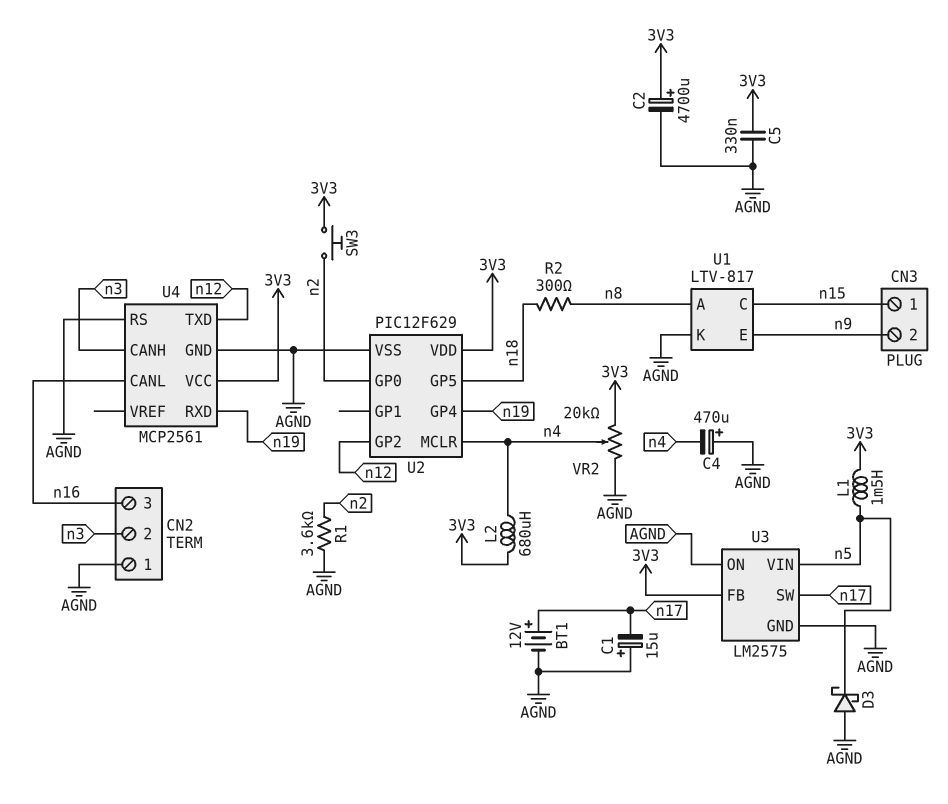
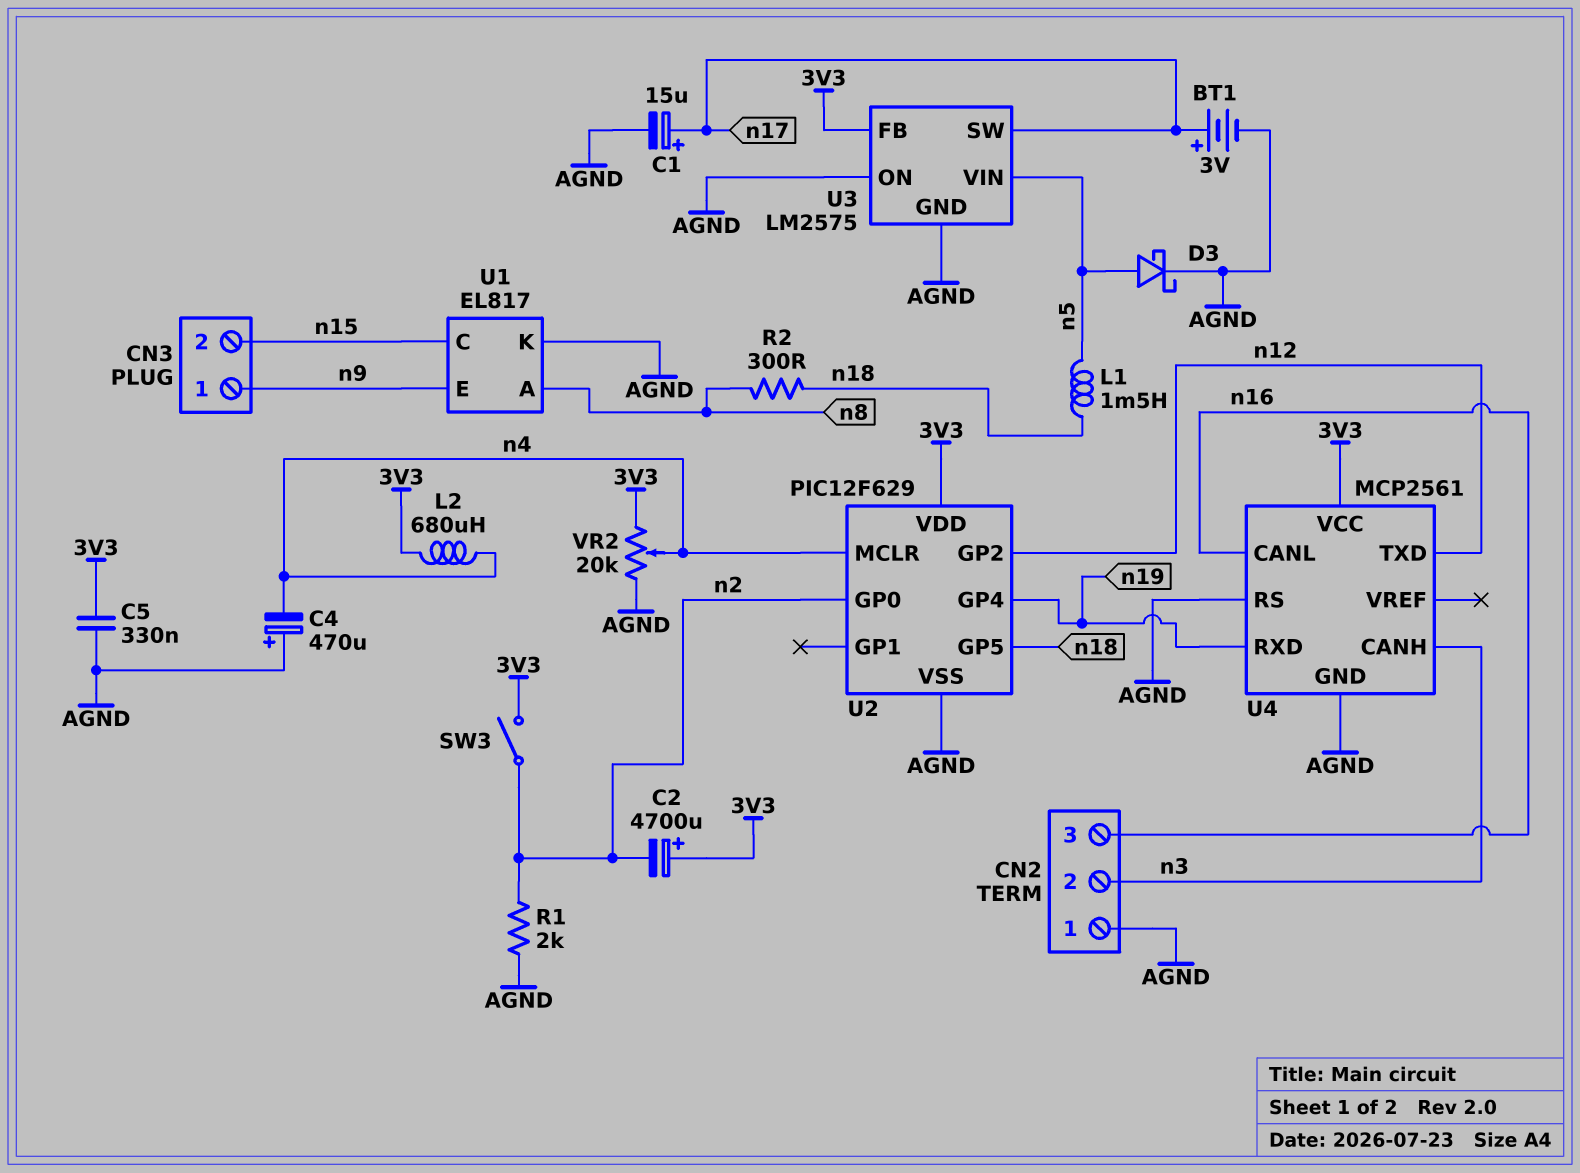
BT1: 12V (plus n17, minus AGND) -> 3V (plus n17, minus AGND)
C1: 15uF (plus AGND, minus n17) -> 15uF (plus n17, minus AGND)
C2: 4700uF (plus 3V3, minus AGND) -> 4700uF (plus 3V3, minus n2)
CN3 pin 1: n15 -> n9
CN3 pin 2: n9 -> n15
D3: schottky (A AGND, K n5) -> schottky (A n5, K AGND)
L1: 1.5mH (3V3, n5) -> 1.5mH (n5, n18)
R1: 3.6k (AGND, n2) -> 2k (AGND, n2)
SW3: button (3V3, n2) -> switch (3V3, n2)
U1: LTV-817 -> EL817

